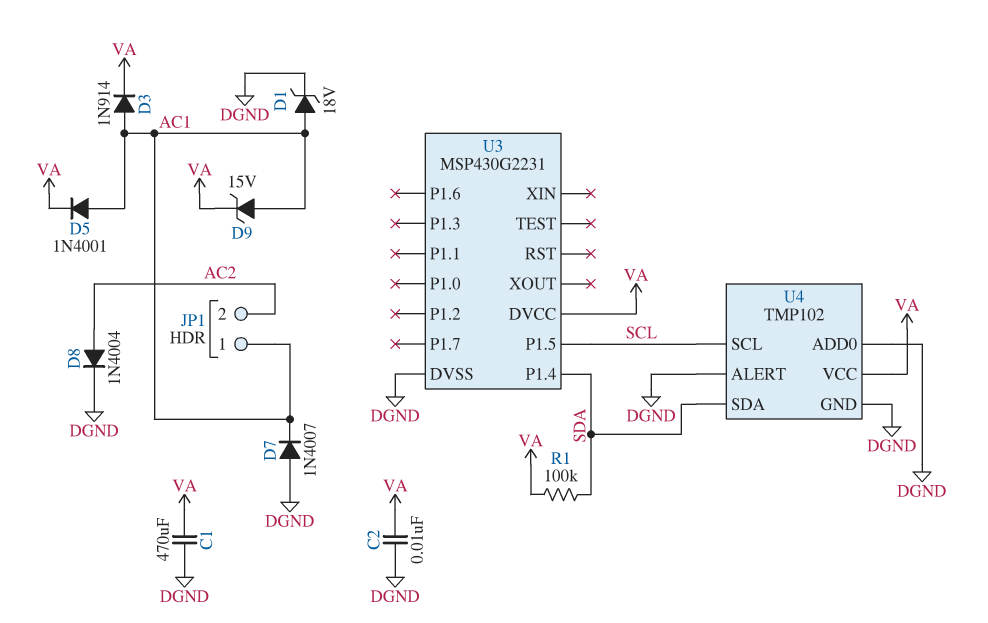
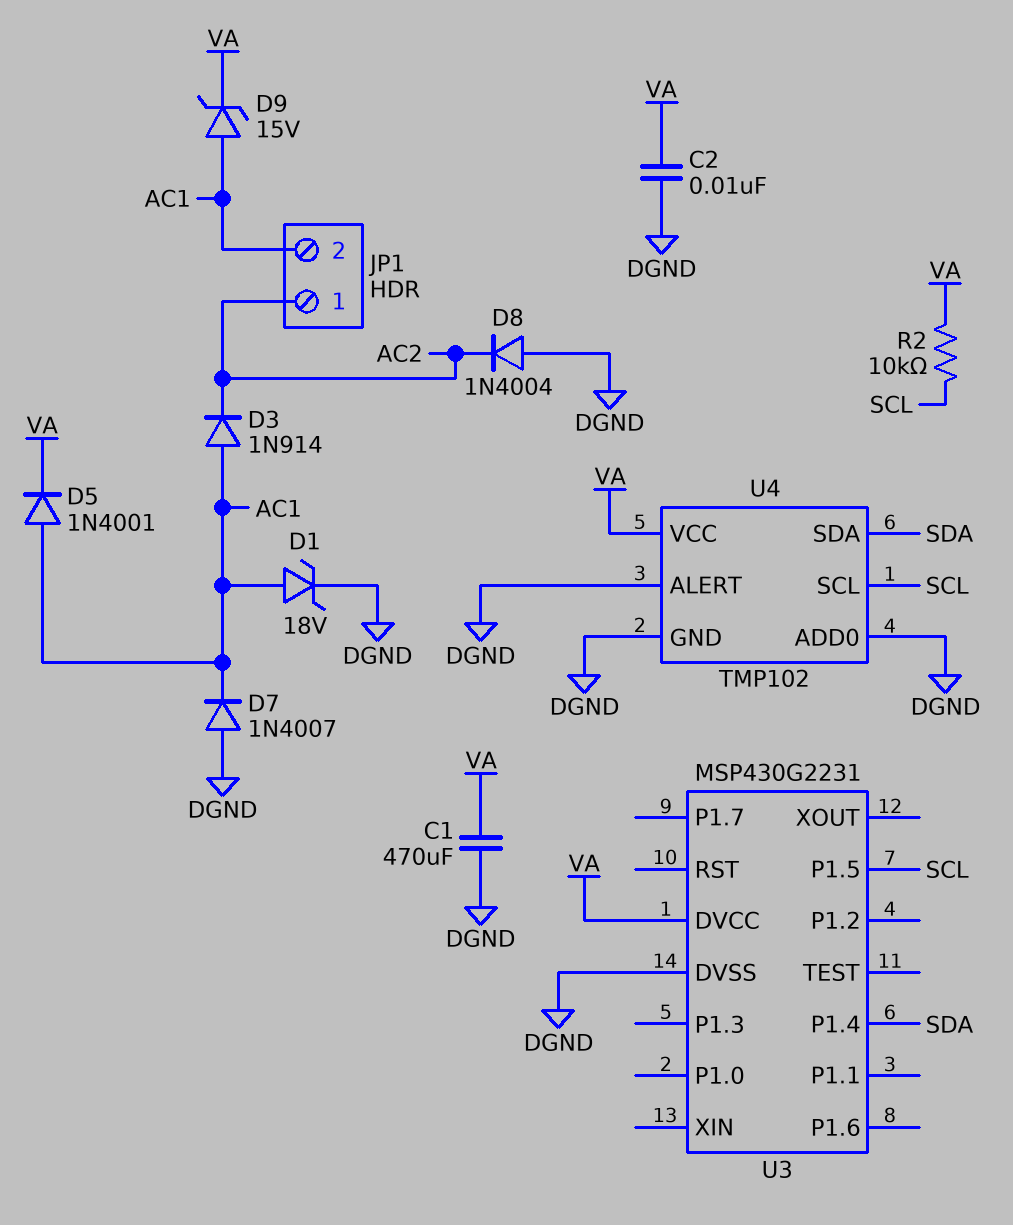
D3: diode 1N914 (A AC1, K VA) -> diode 1N914 (A AC1, K AC2)
D8: diode 1N4004 (A AC2, K DGND) -> diode 1N4004 (A DGND, K AC2)
JP1 pin 1: AC1 -> AC2
JP1 pin 2: AC2 -> AC1
R1: 100k (SDA, VA) -> none
R2: none -> 10k (SCL, VA)

